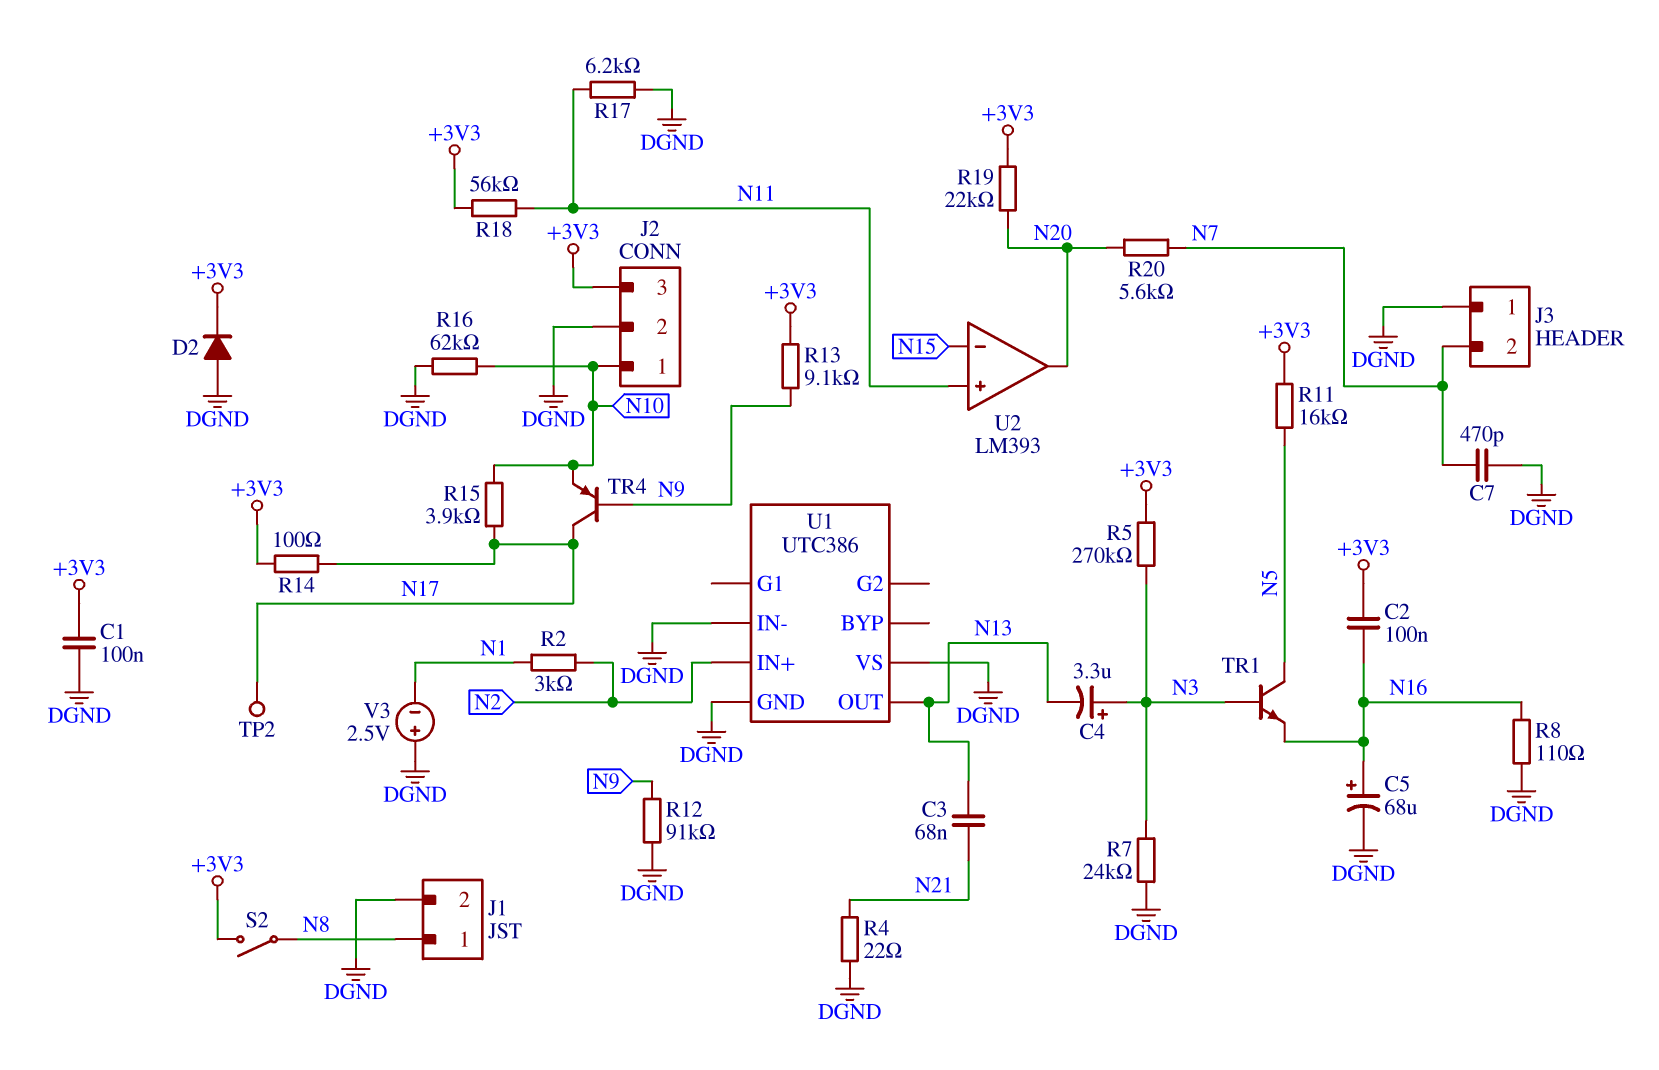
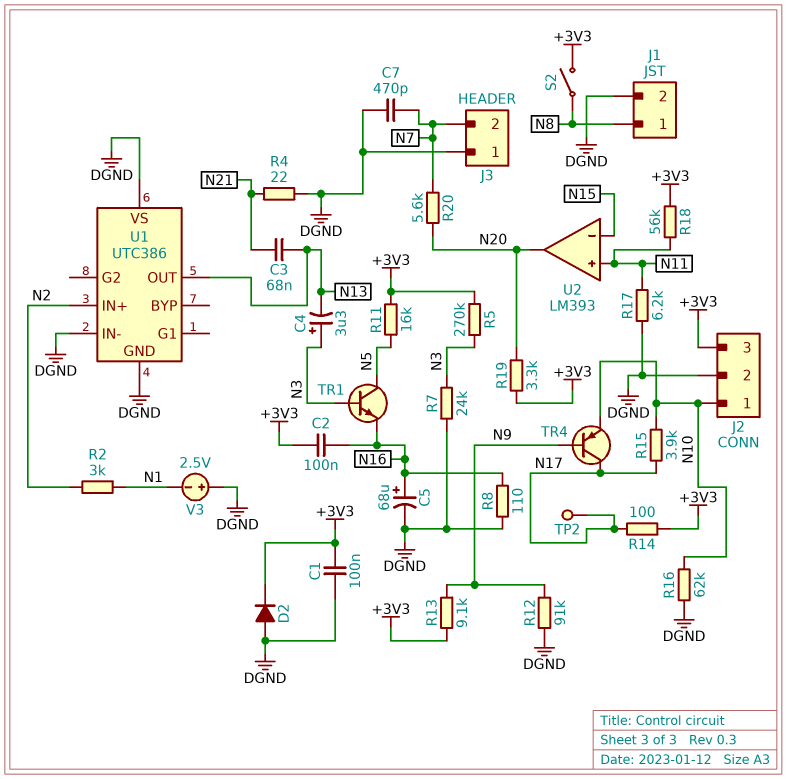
R19: 22k (+3V3, N20) -> 3.3k (+3V3, N20)

